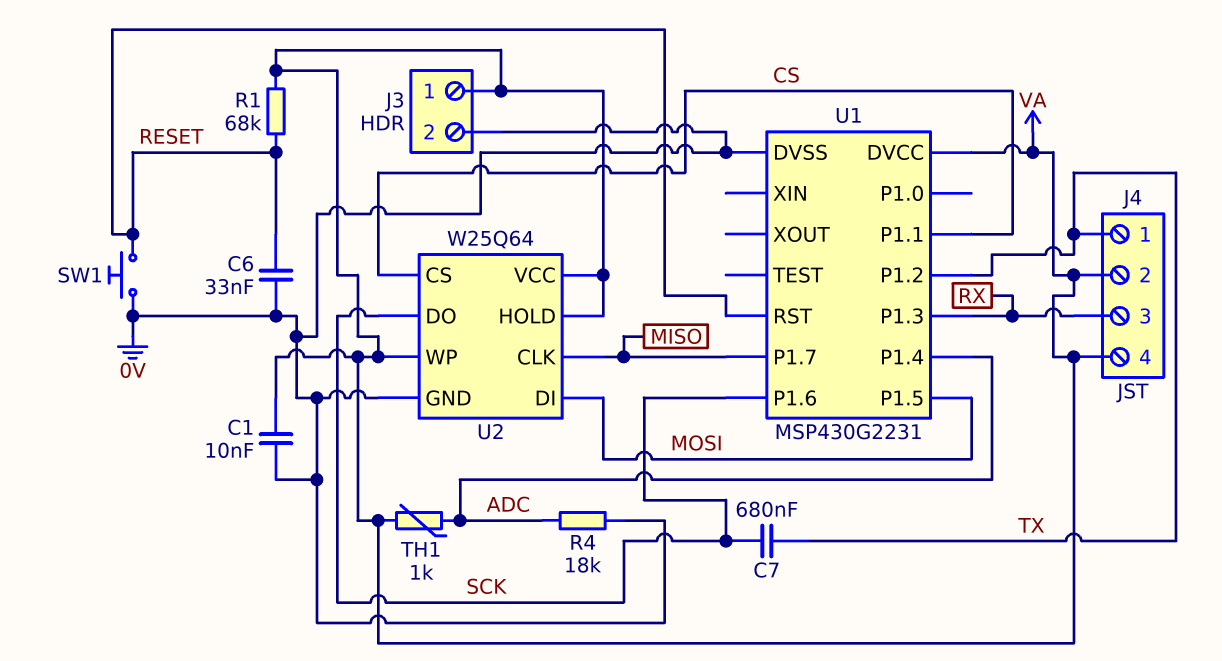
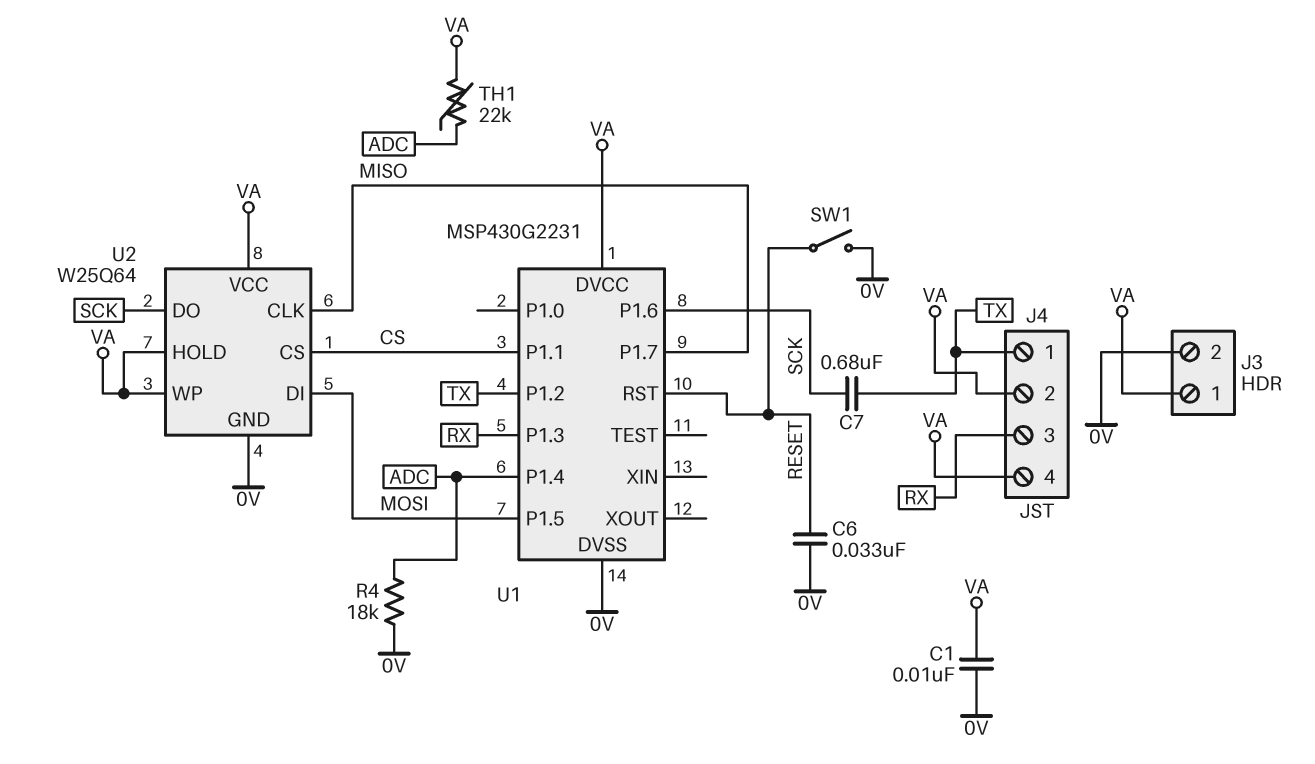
R1: 68k (RESET, VA) -> none
SW1: button (0V, RESET) -> switch (0V, RESET)
TH1: 1k (ADC, VA) -> 22k (ADC, VA)

